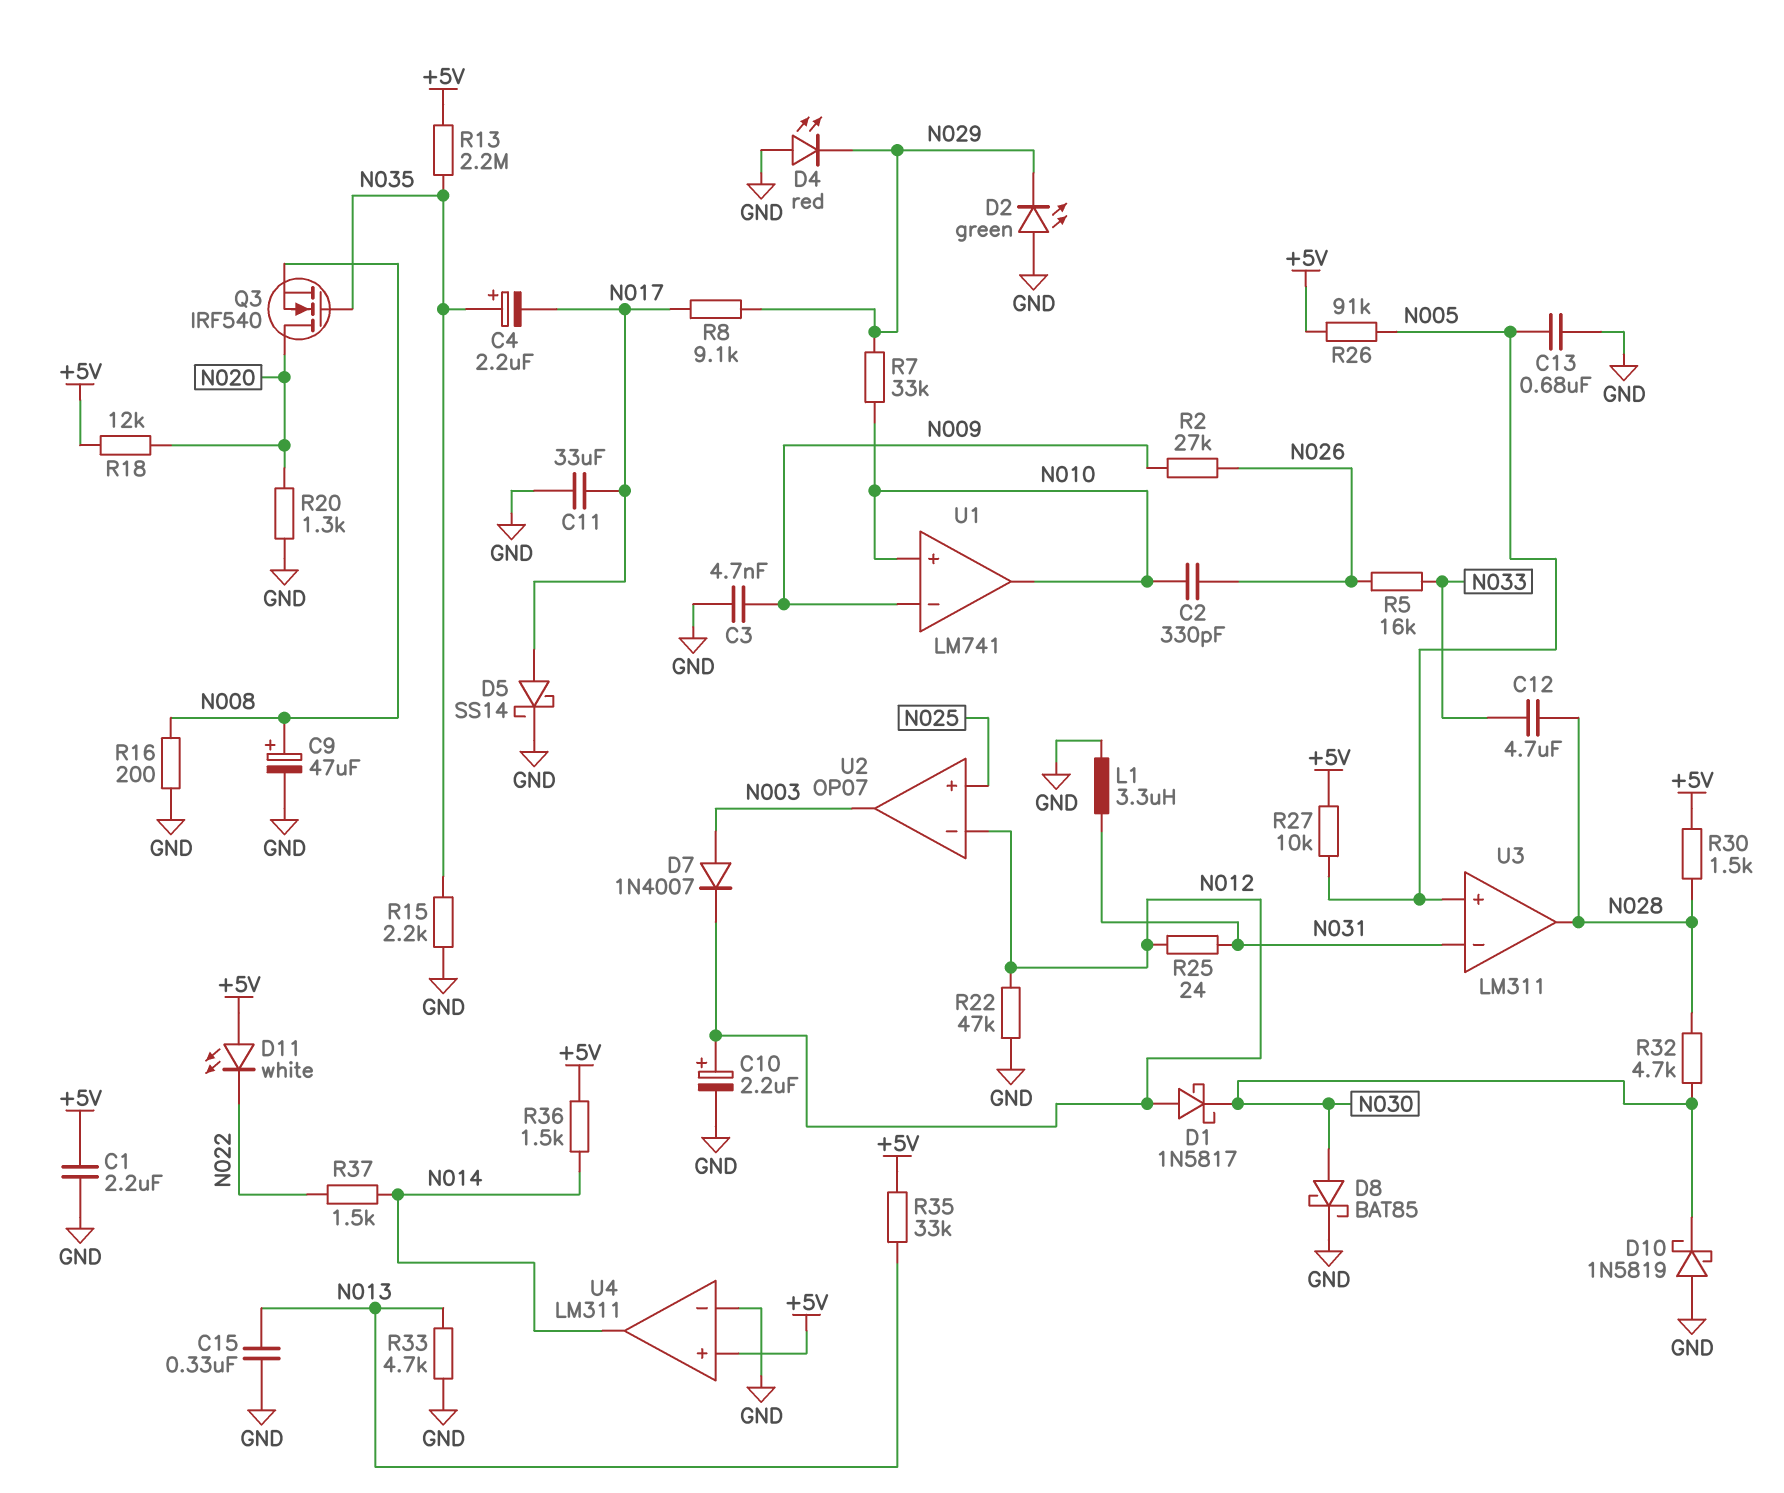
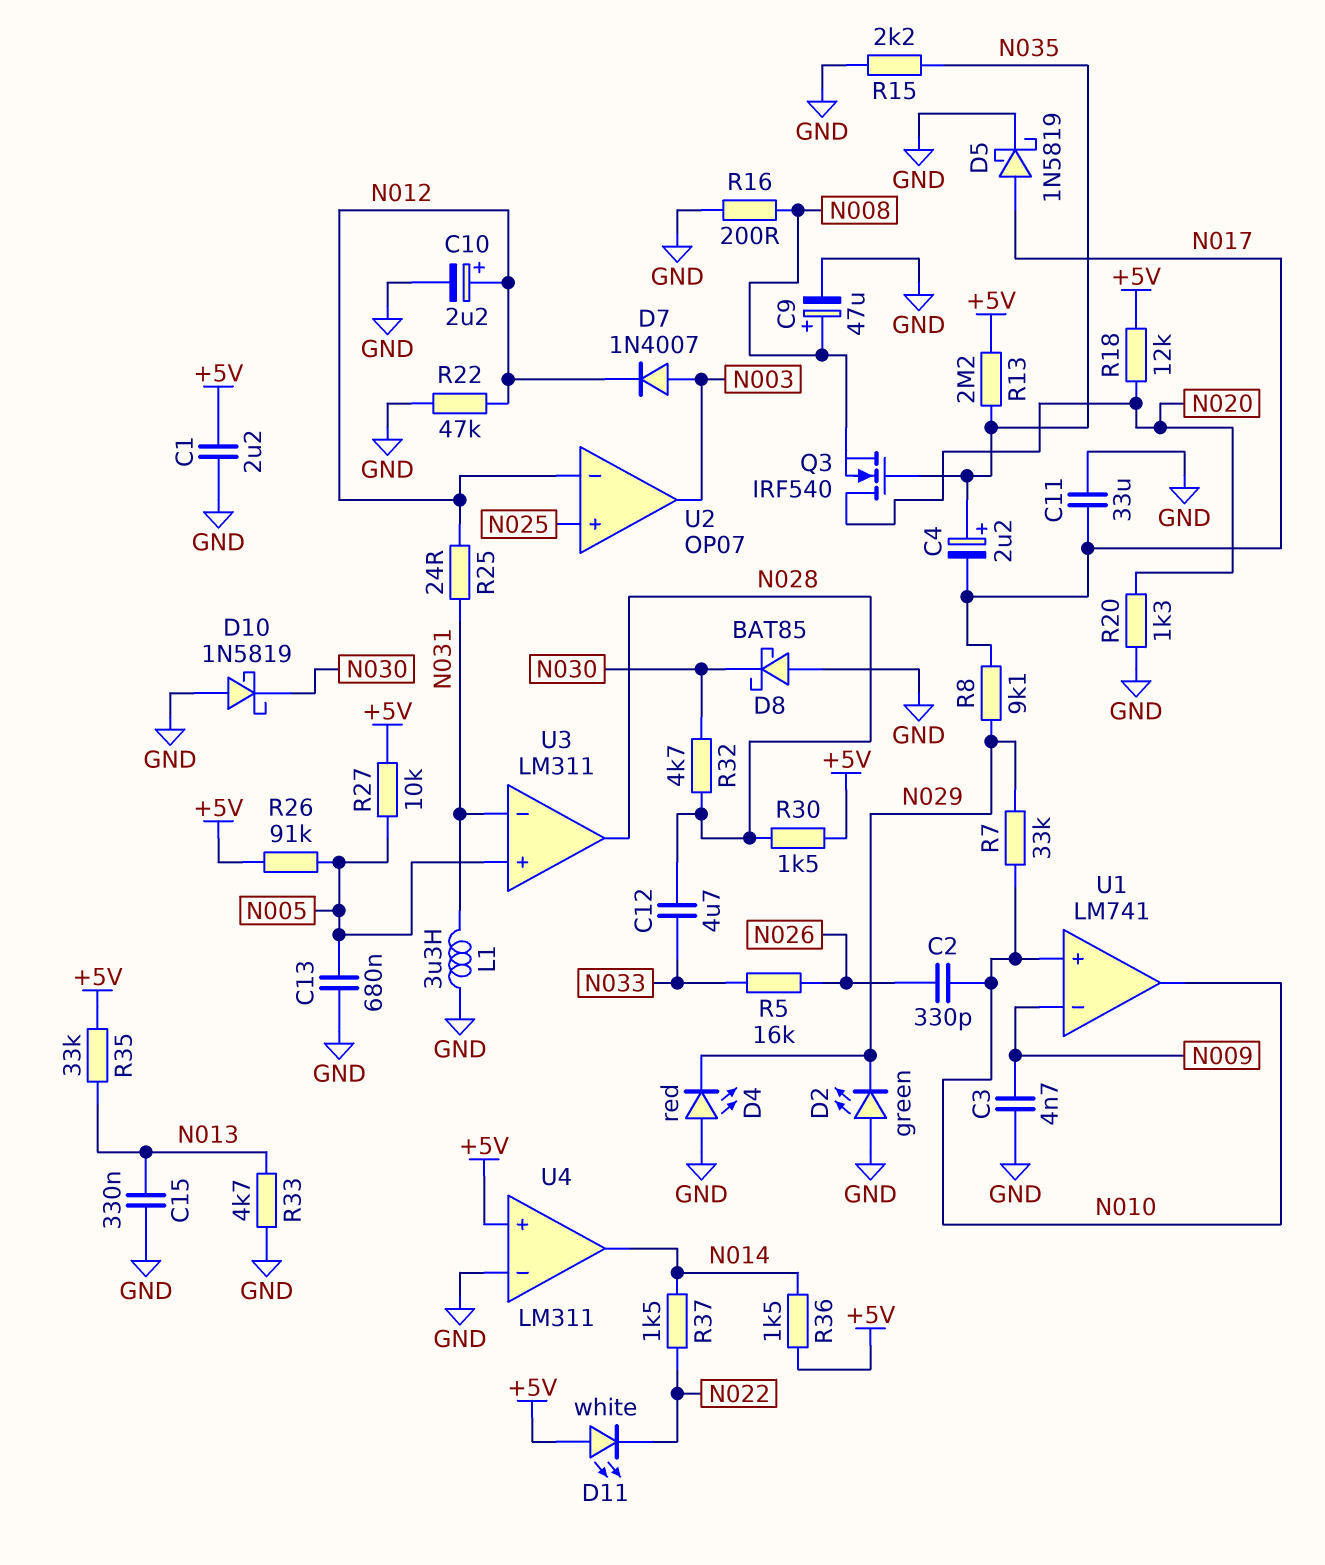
D1: schottky 1N5817 (A N012, K N030) -> none
D5: schottky SS14 (A N017, K GND) -> schottky 1N5819 (A N017, K GND)
D8: schottky BAT85 (A N030, K GND) -> schottky BAT85 (A GND, K N030)
R2: 27k (N009, N026) -> none

